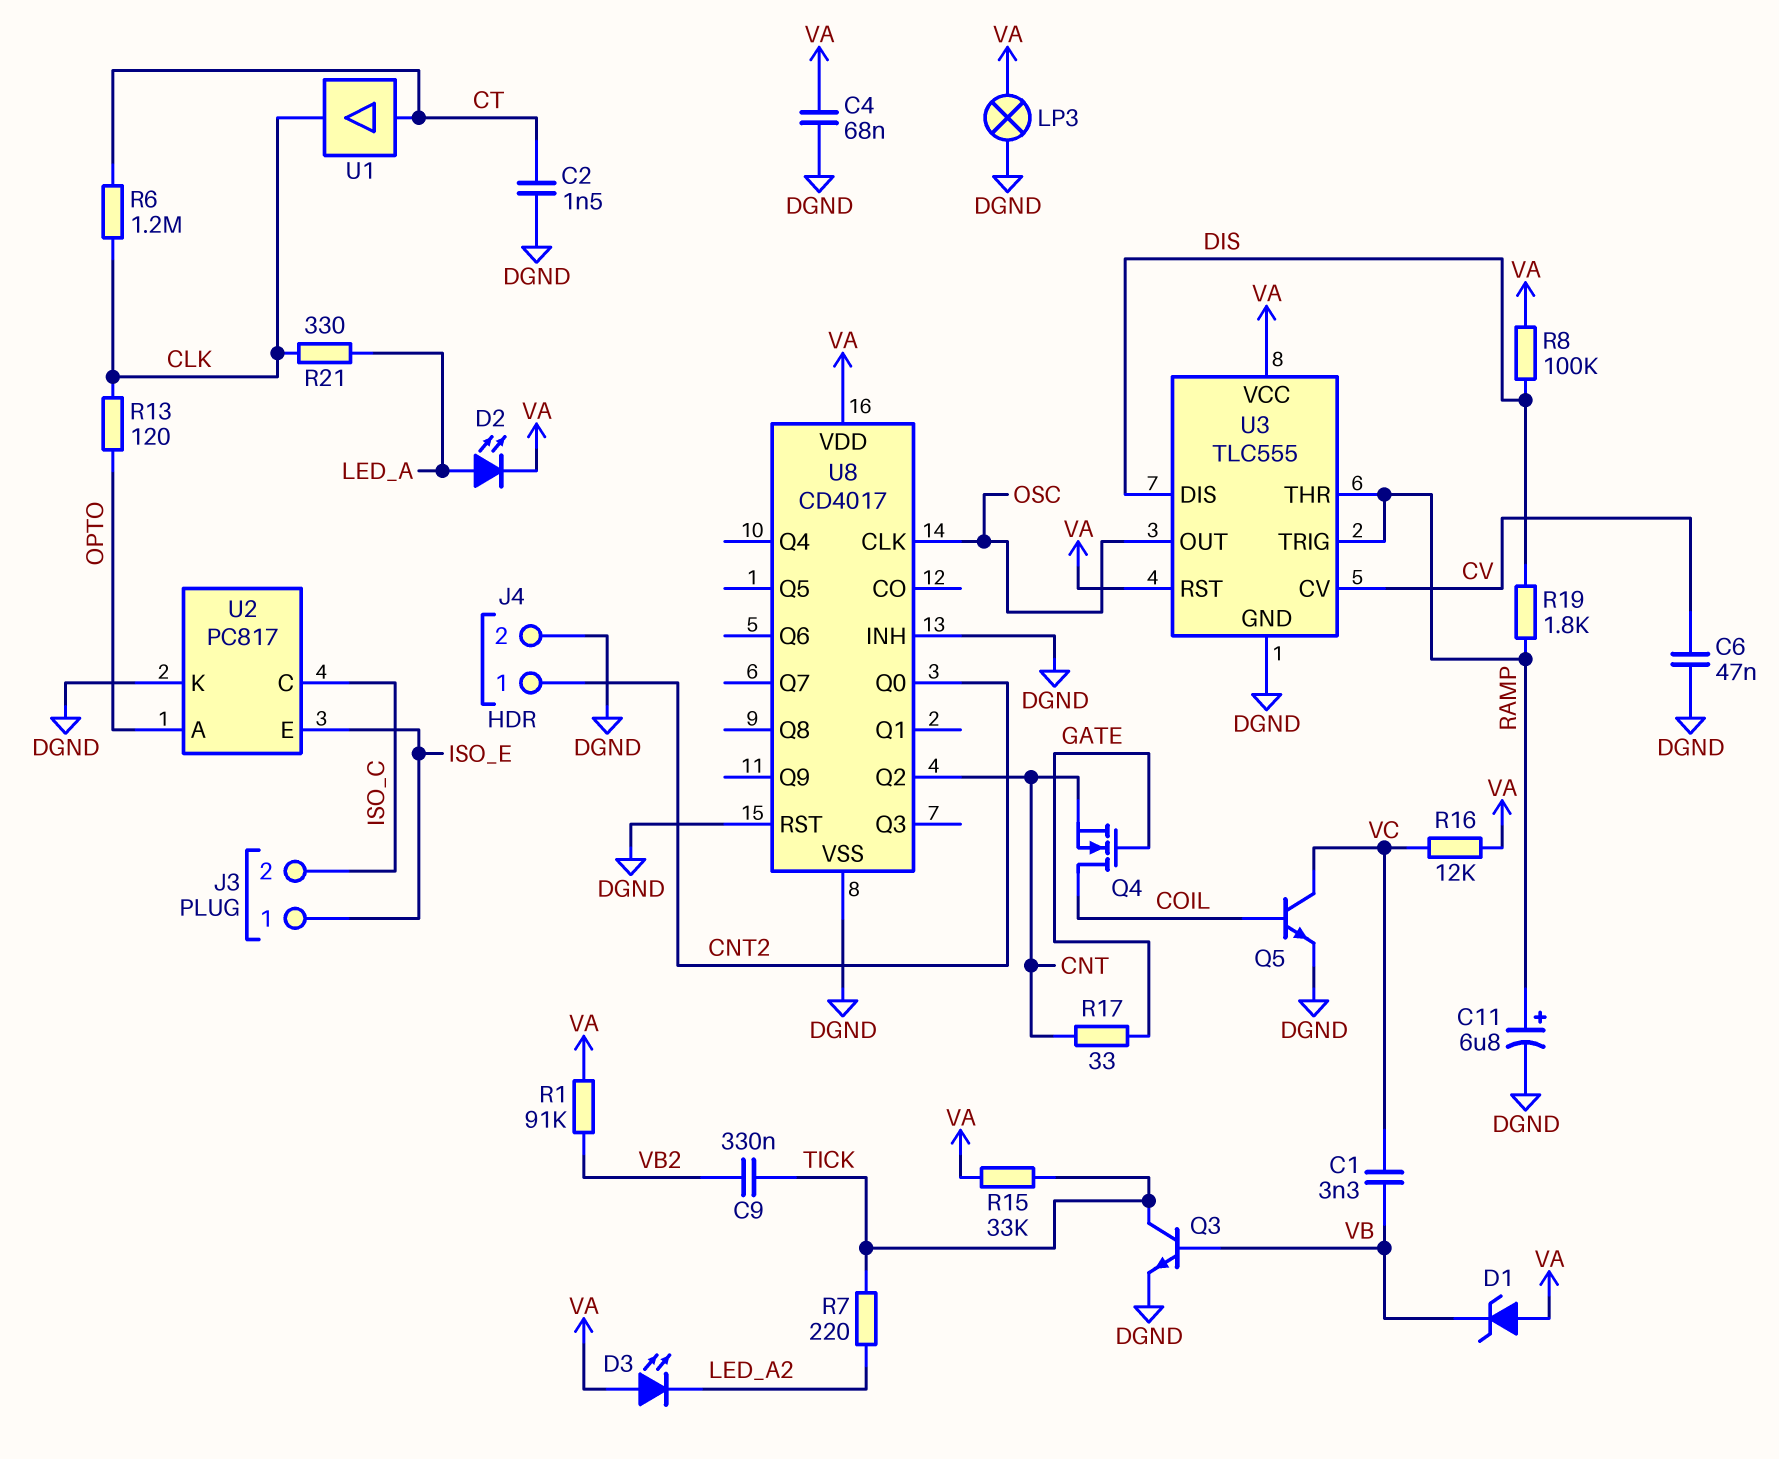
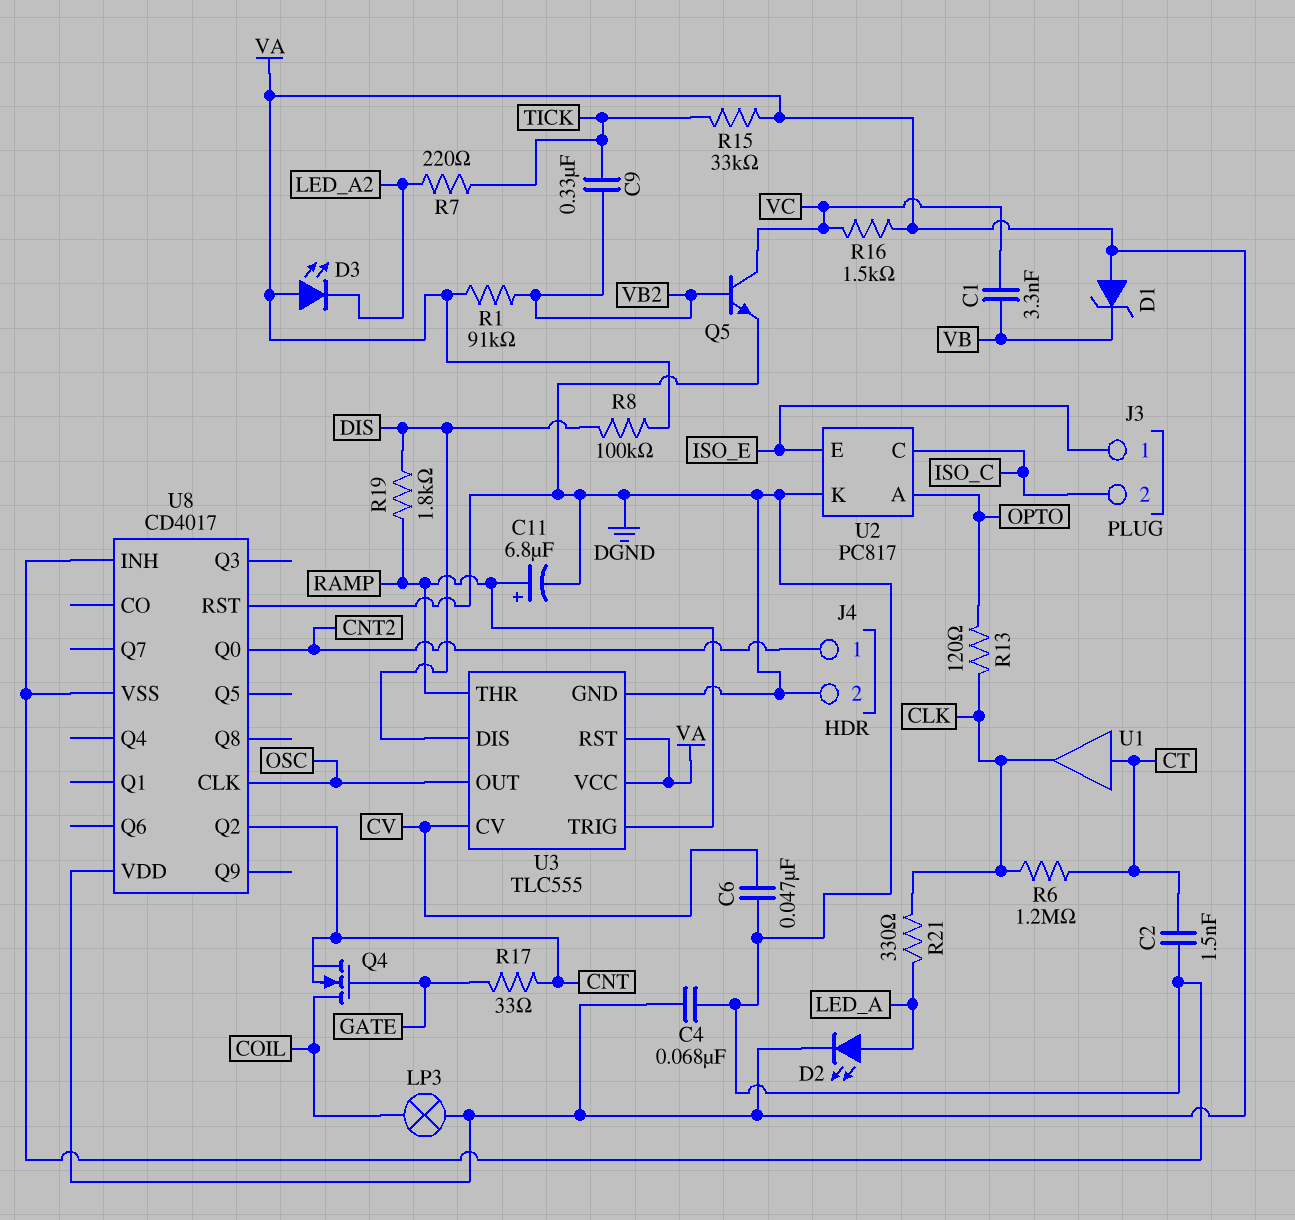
LP3: lamp (DGND, VA) -> lamp (COIL, VA)
Q3: NPN (B VB, C TICK, E DGND) -> none
Q5: NPN (B COIL, C VC, E DGND) -> NPN (B VB2, C VC, E DGND)
R16: 12k (VA, VC) -> 1.5k (VA, VC)

